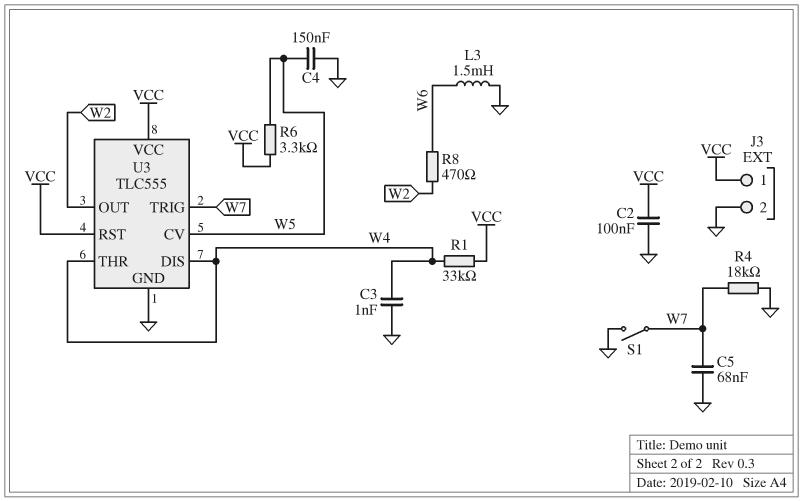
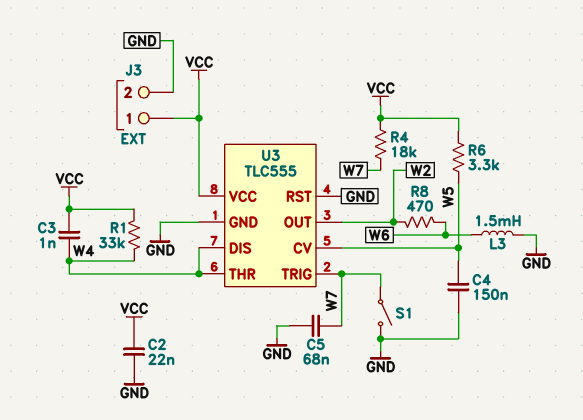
C2: 100nF (GND, VCC) -> 22nF (GND, VCC)
C3: 1nF (GND, W4) -> 1nF (VCC, W4)
R4: 18k (GND, W7) -> 18k (VCC, W7)
U3 pin RST: VCC -> GND

